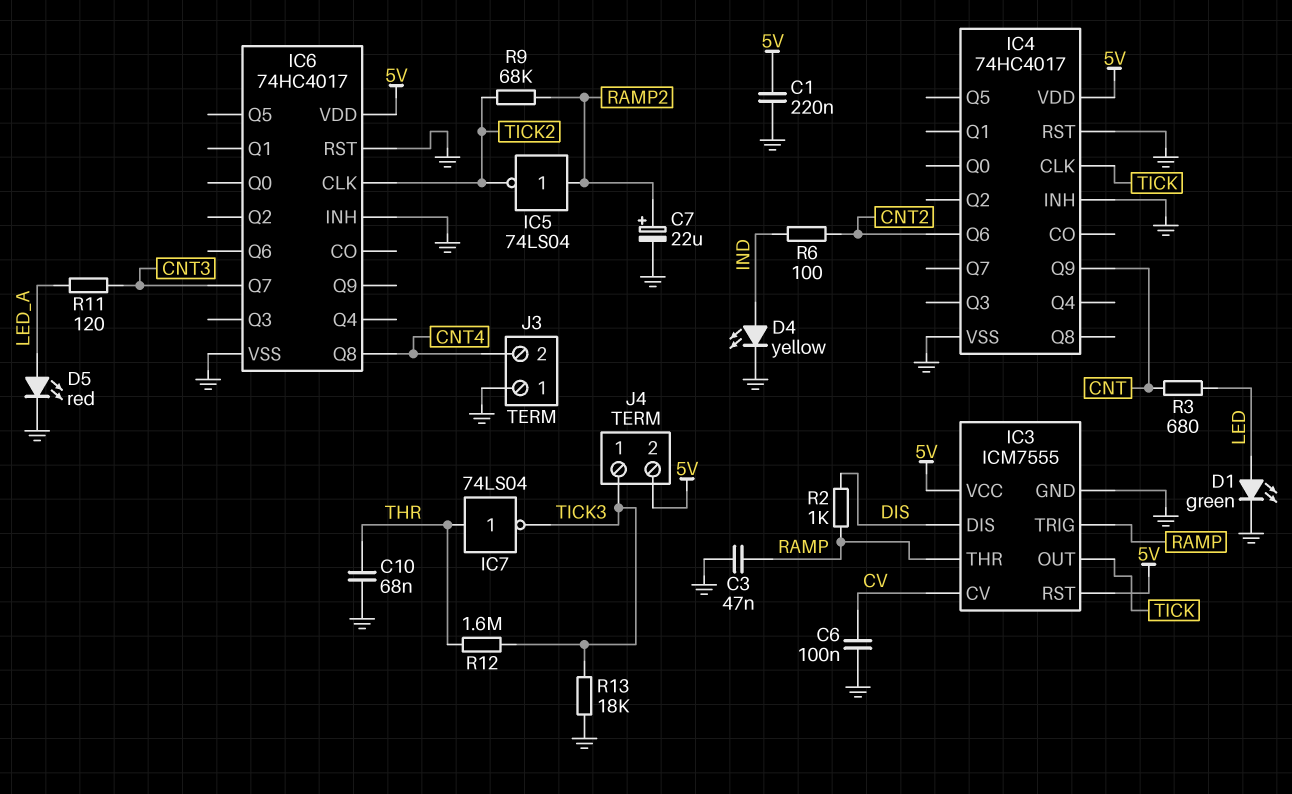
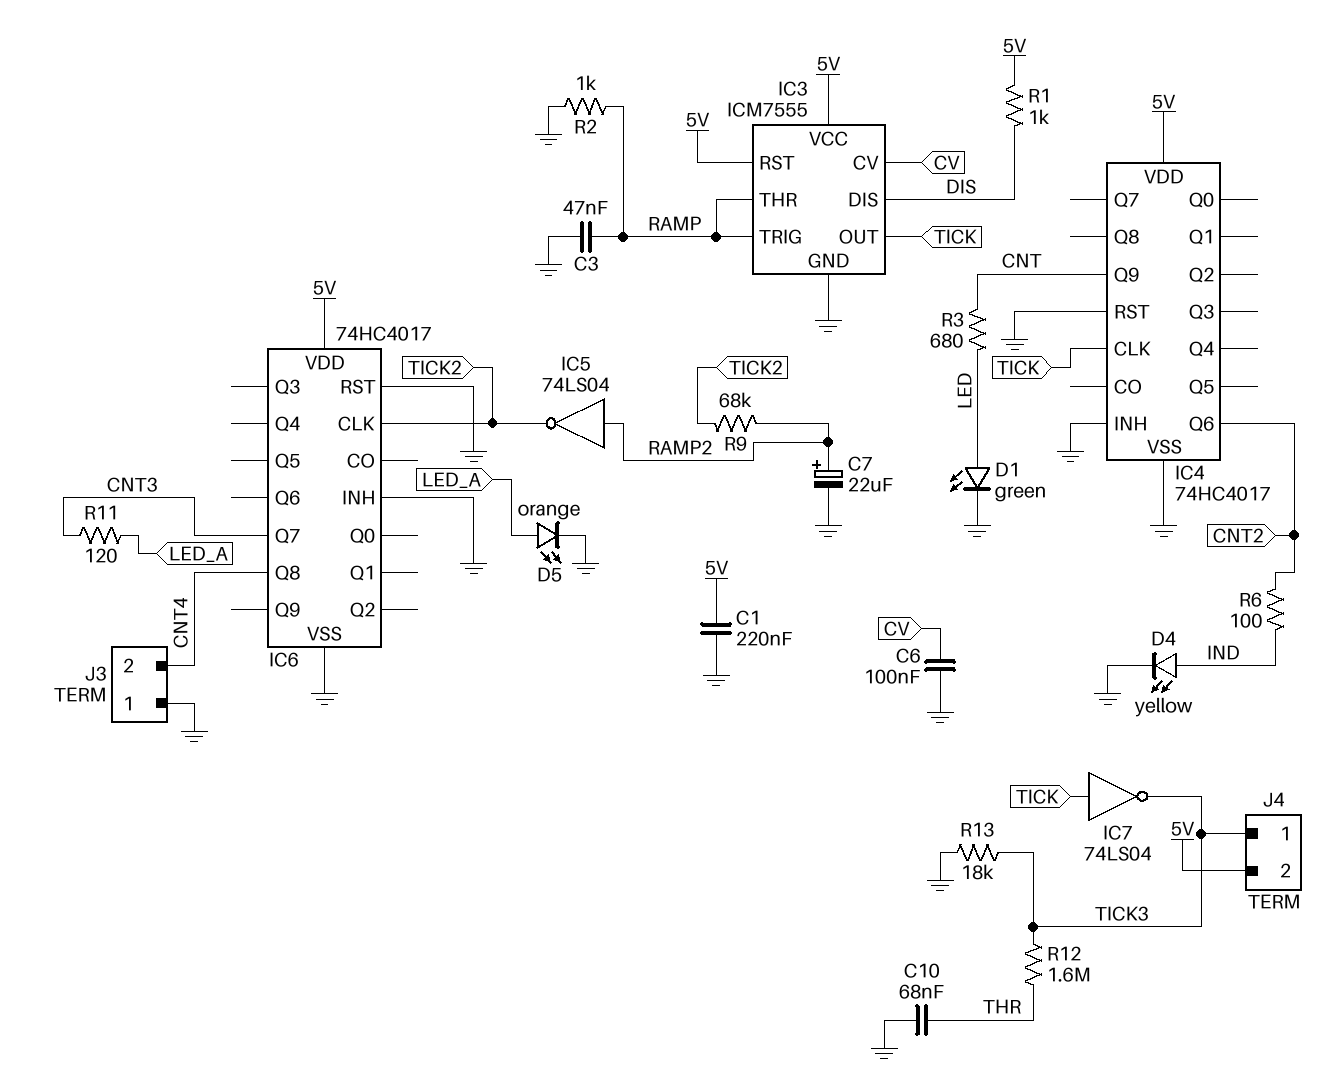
D5: LED red (A LED_A, K GND) -> LED orange (A LED_A, K GND)
IC7: NOT 74LS04 (in THR, out TICK3) -> NOT 74LS04 (in TICK, out TICK3)
R1: none -> 1k (5V, DIS)
R2: 1k (DIS, RAMP) -> 1k (GND, RAMP)

